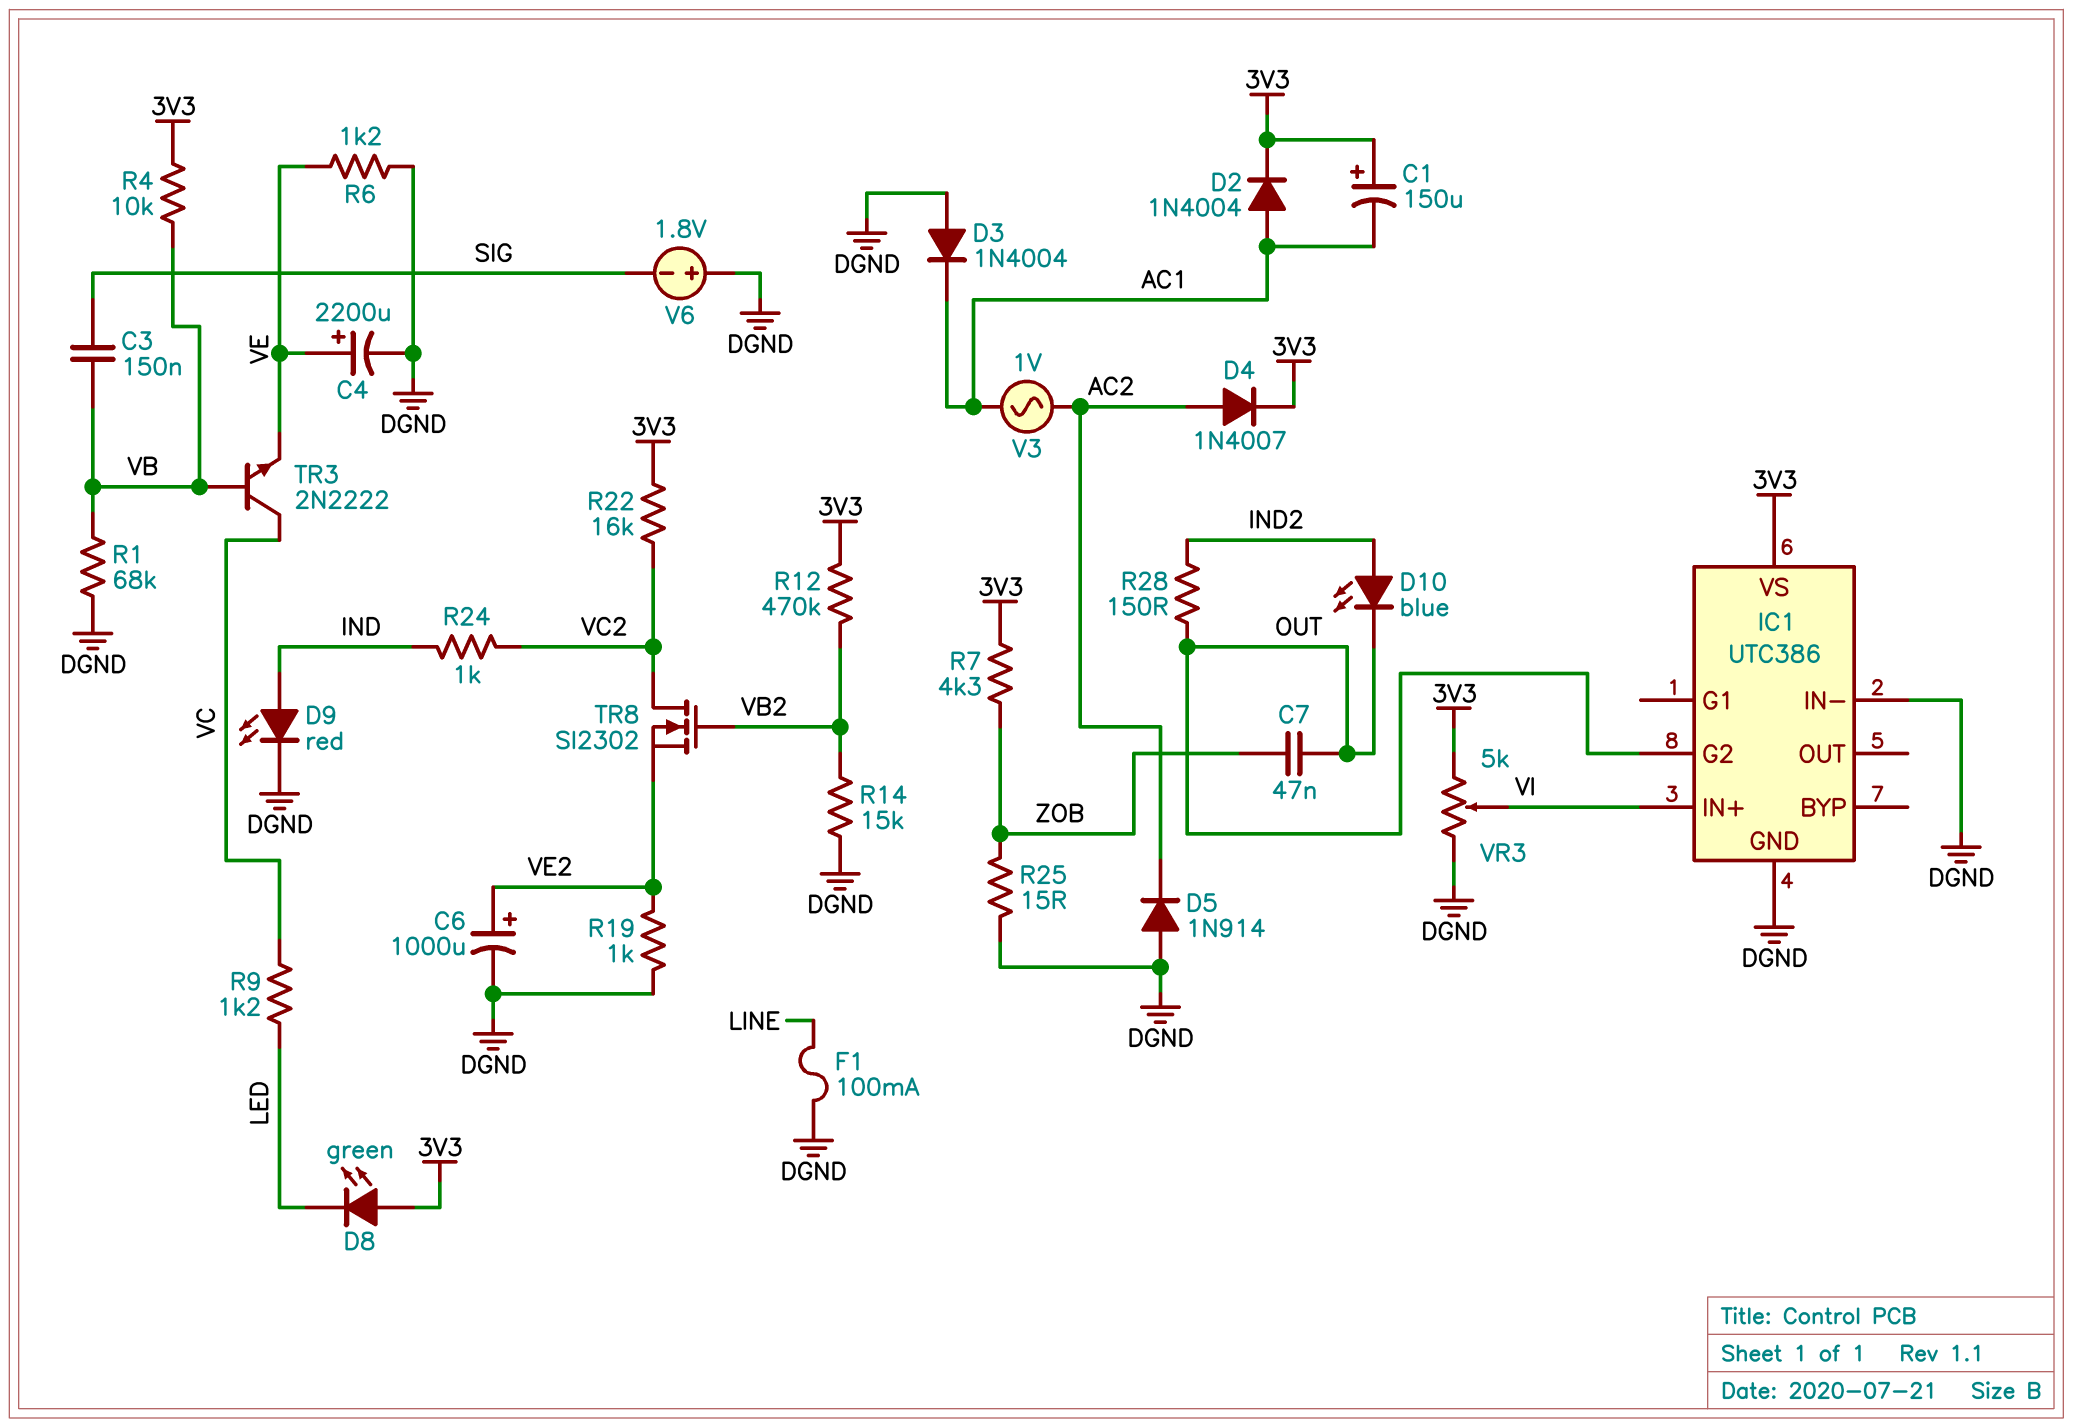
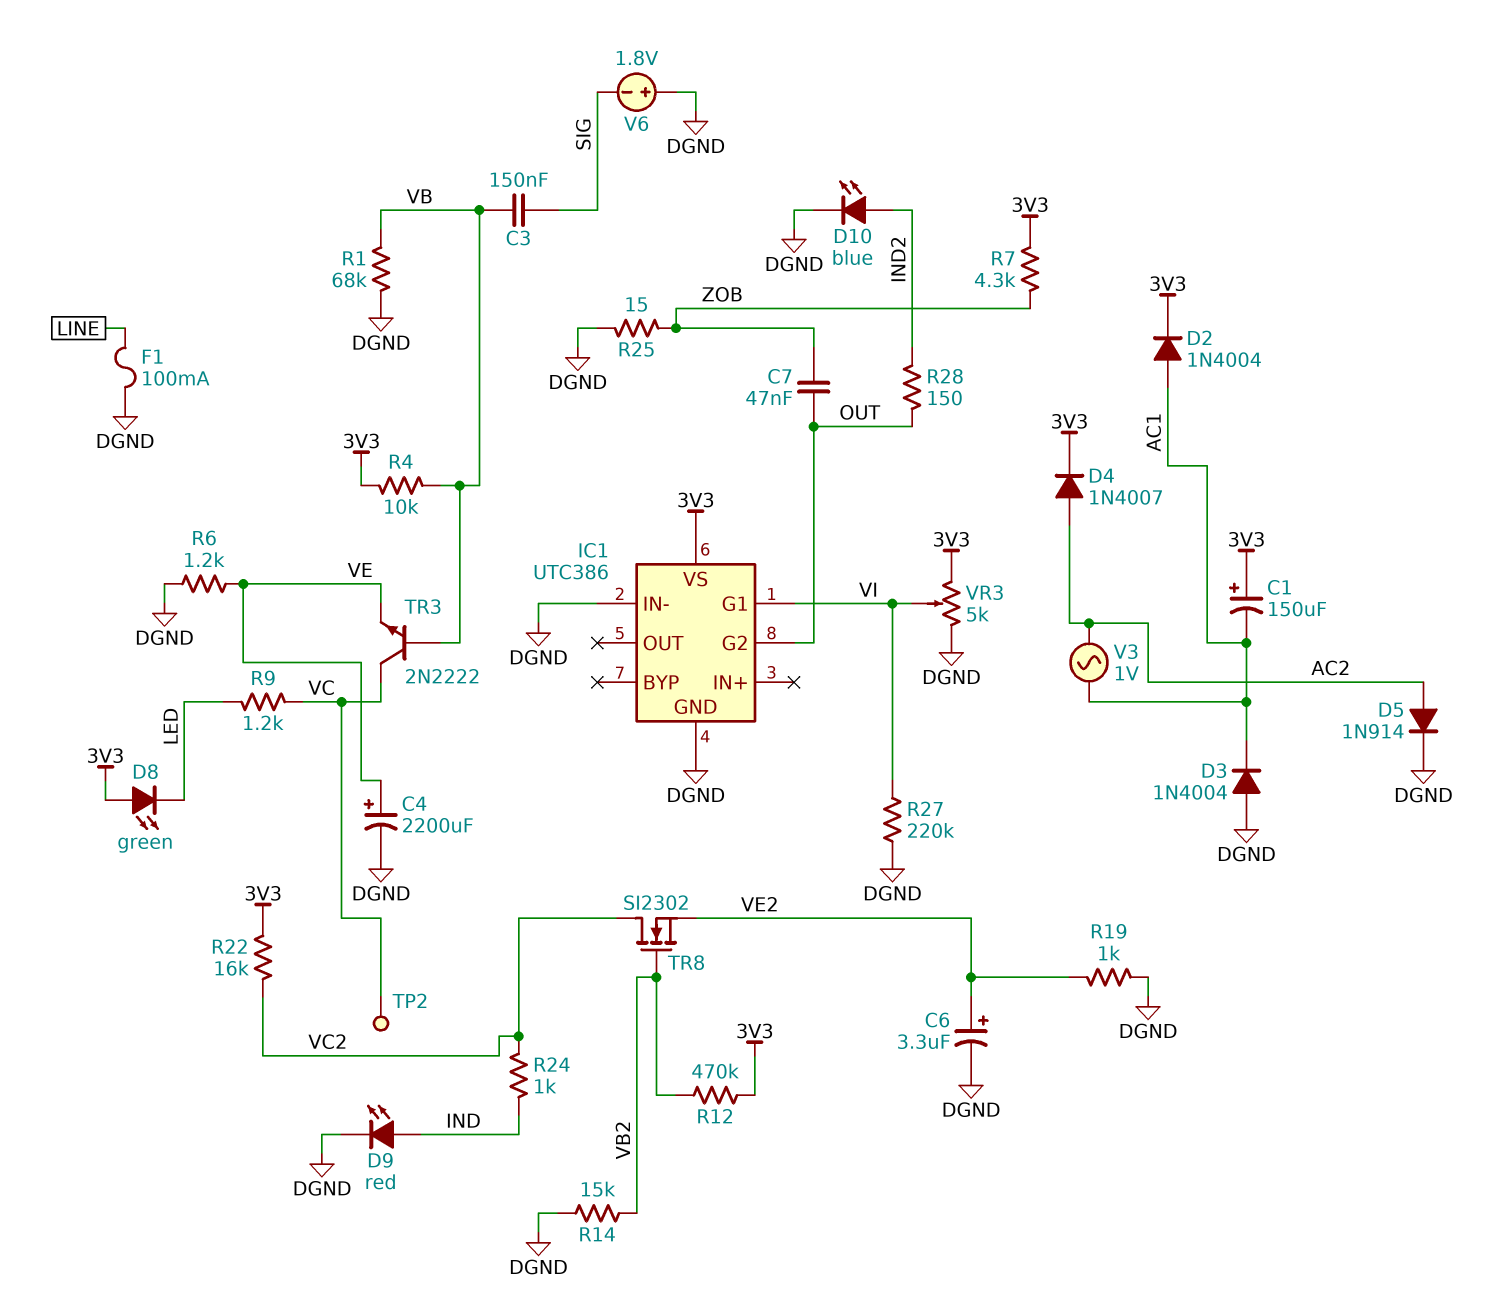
C6: 1000uF (plus VE2, minus DGND) -> 3.3uF (plus VE2, minus DGND)
D5: diode 1N914 (A DGND, K AC2) -> diode 1N914 (A AC2, K DGND)
D10: LED blue (A IND2, K OUT) -> LED blue (A IND2, K DGND)
IC1 pin G1: none -> VI
IC1 pin IN+: VI -> none
R27: none -> 220k (DGND, VI)
TP2: none -> test point (VC)

